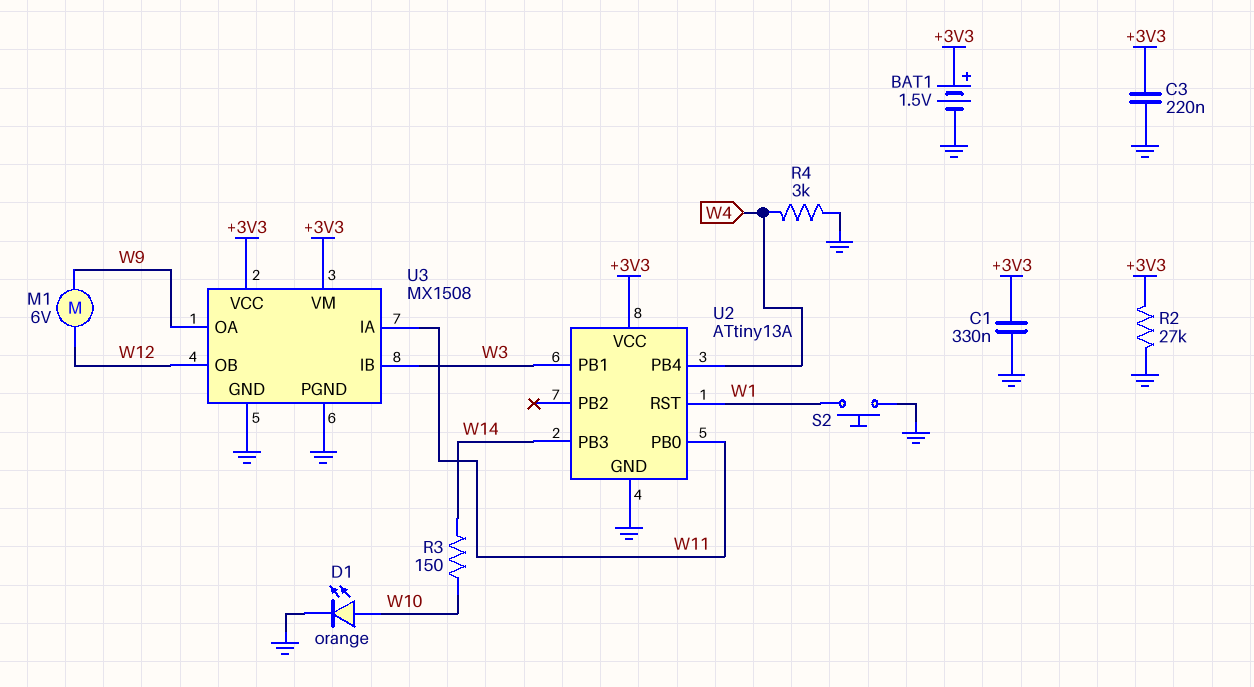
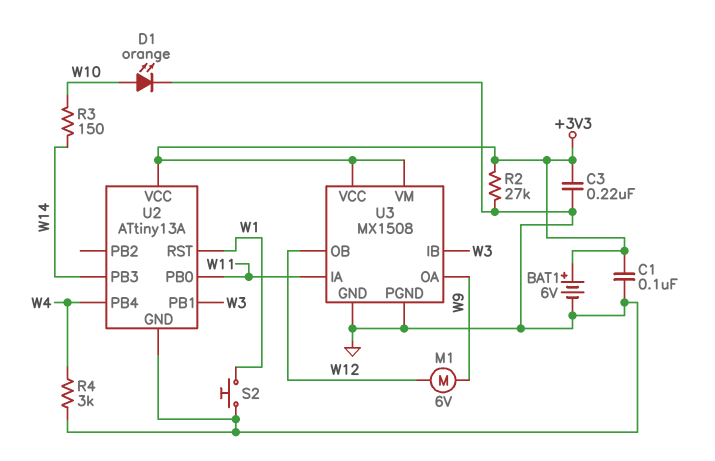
BAT1: 1.5V (plus +3V3, minus GND) -> 6V (plus +3V3, minus GND)
C1: 330nF (+3V3, GND) -> 100nF (+3V3, GND)

